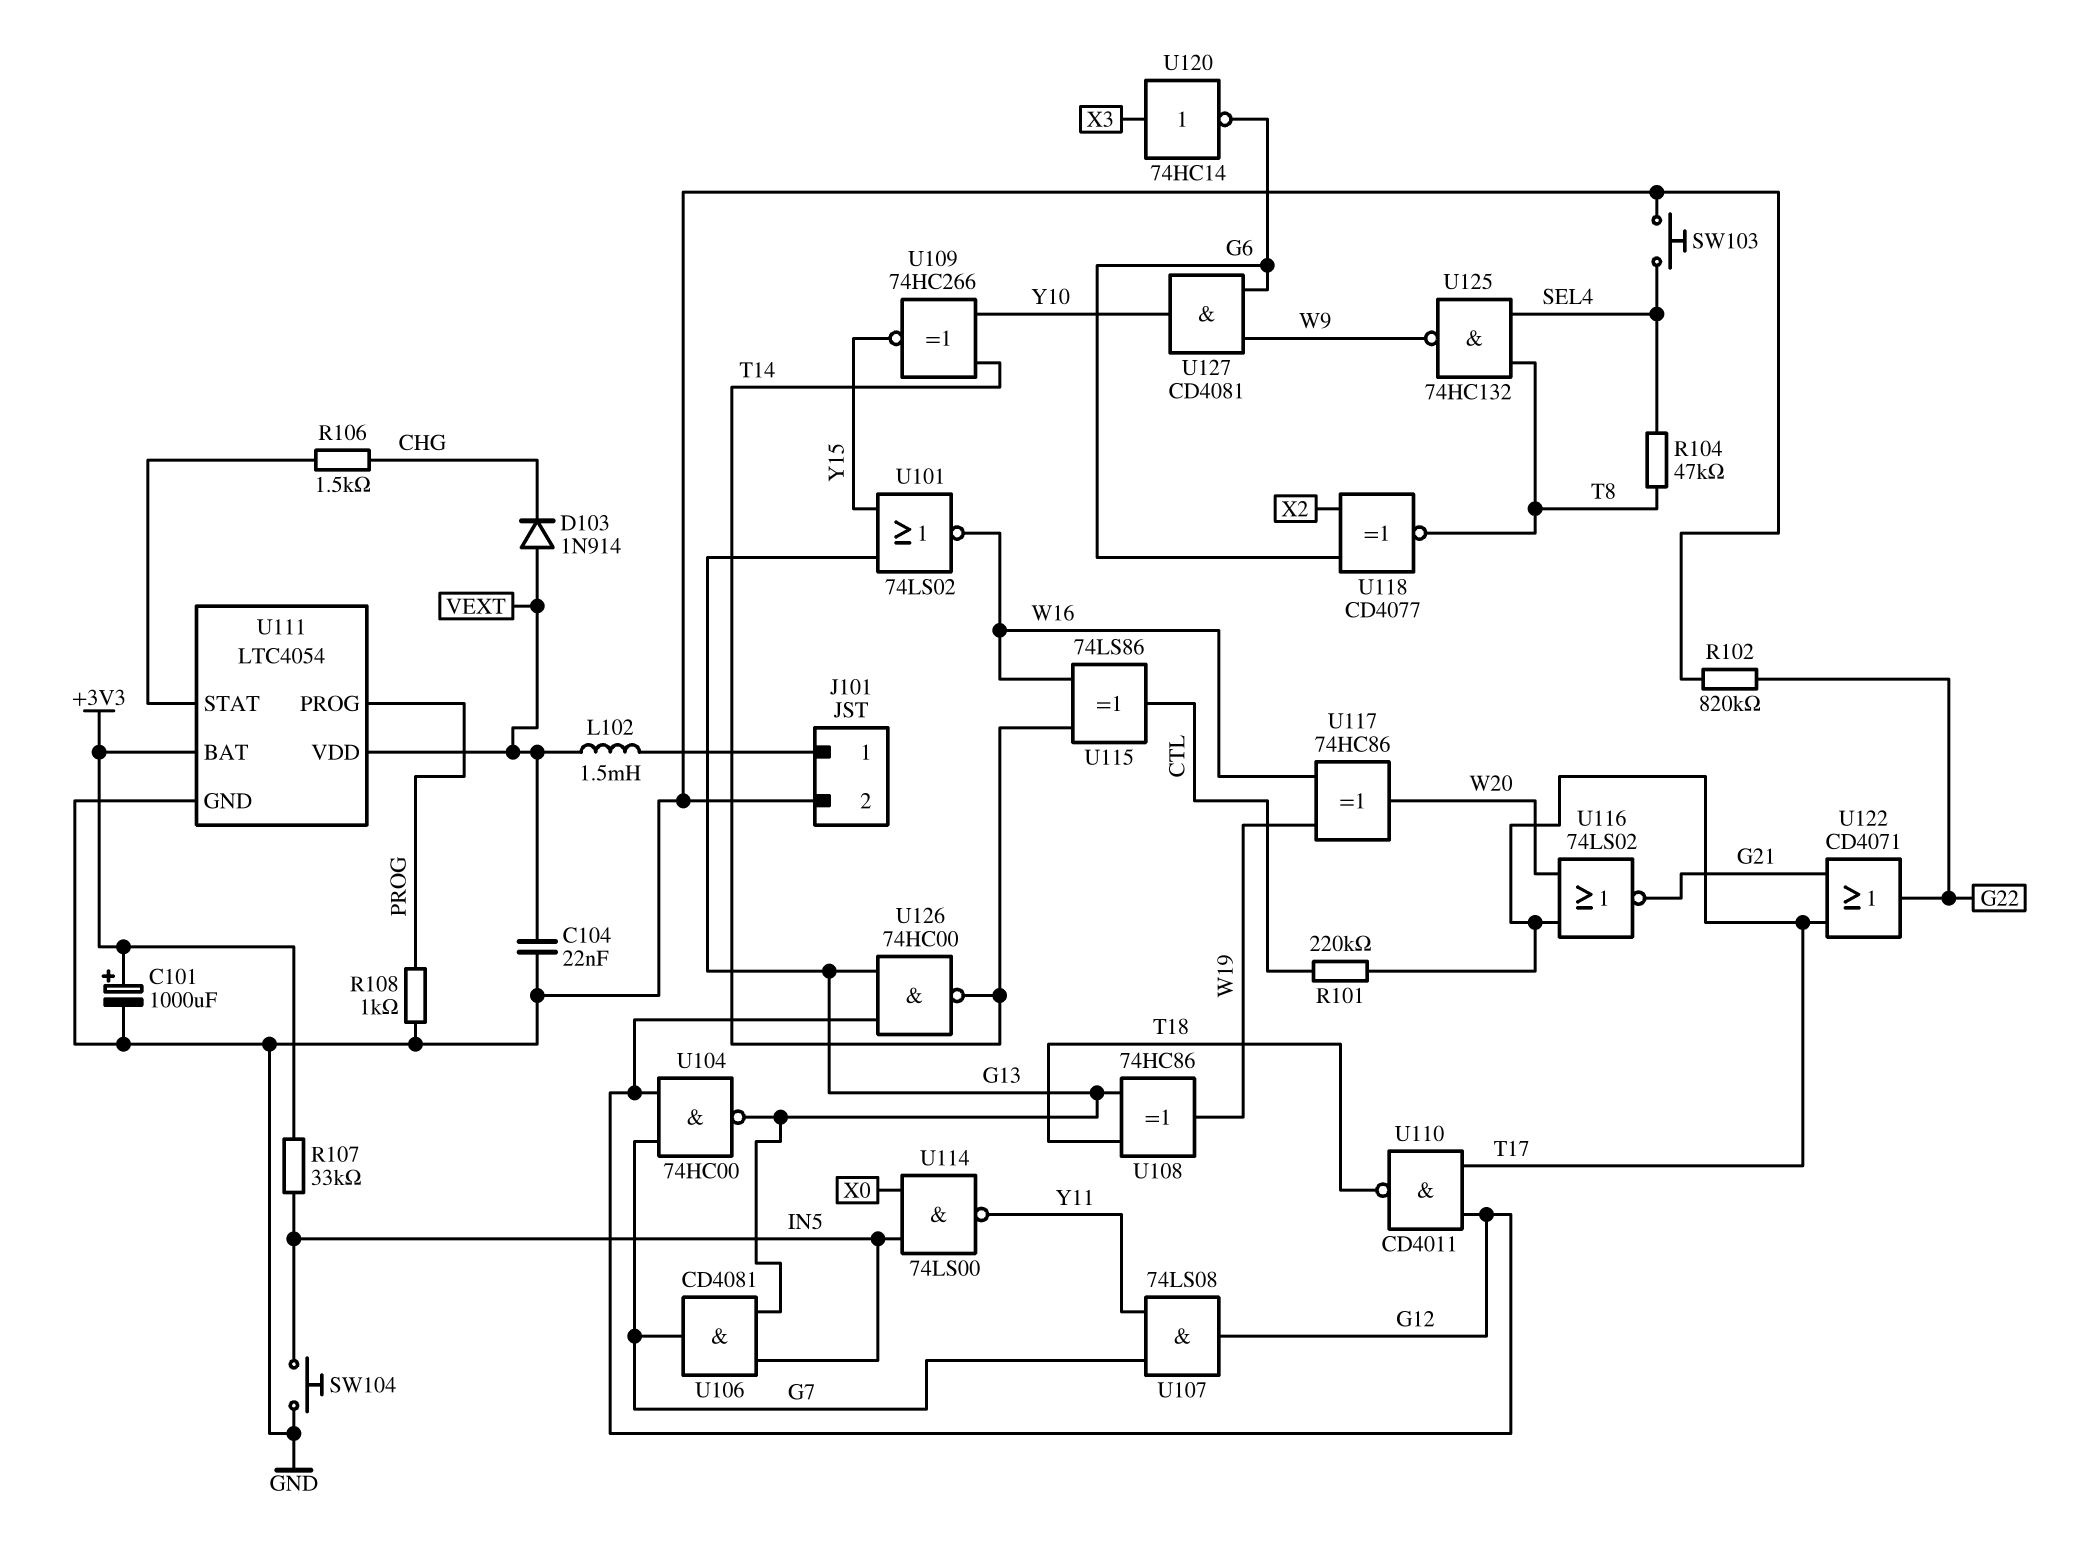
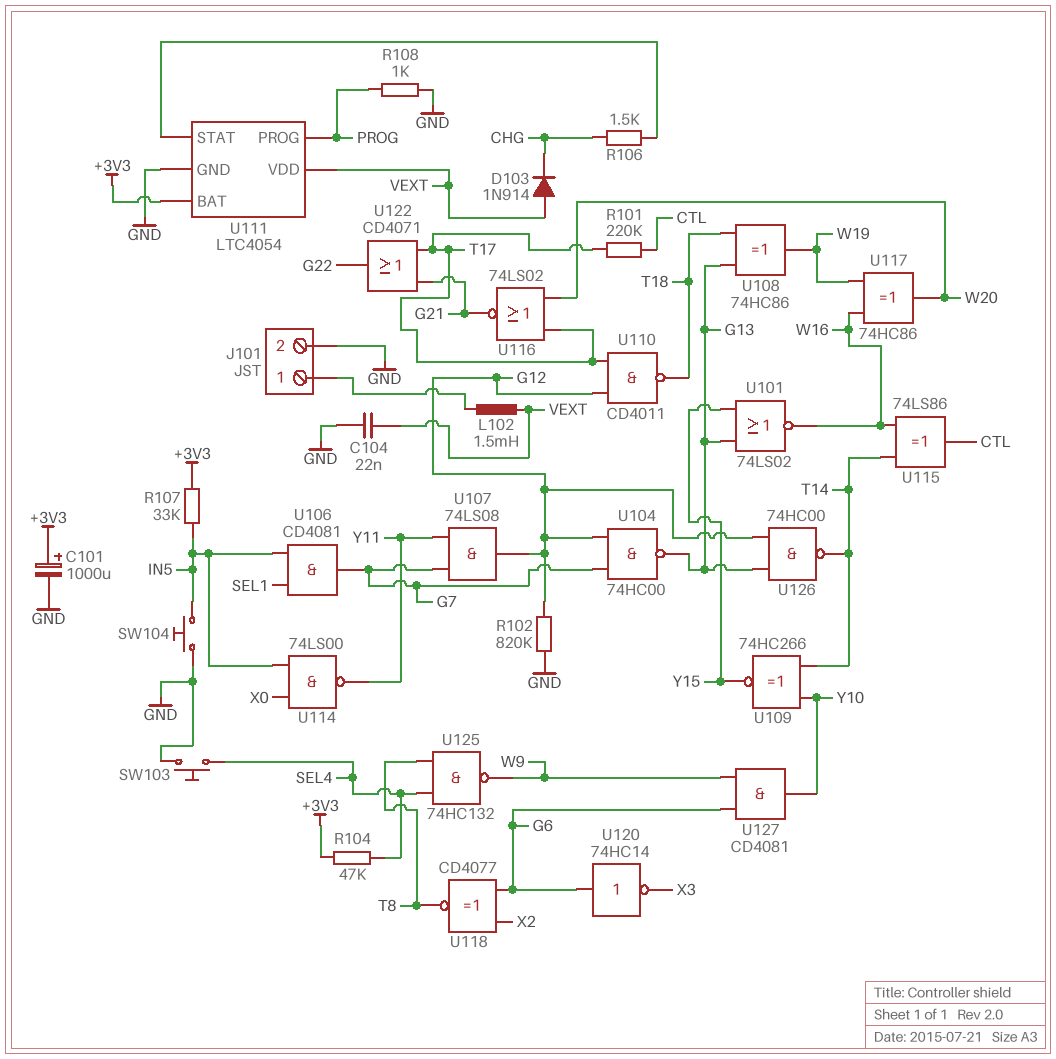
R102: 820k (G22, GND) -> 820k (G12, GND)
R104: 47k (SEL4, T8) -> 47k (+3V3, SEL4)
U106: AND CD4081 (in G13, in IN5, out G7) -> AND CD4081 (in IN5, in SEL1, out G7)
U120: NOT 74HC14 (in X3, out G6) -> NOT 74HC14 (in G6, out X3)

